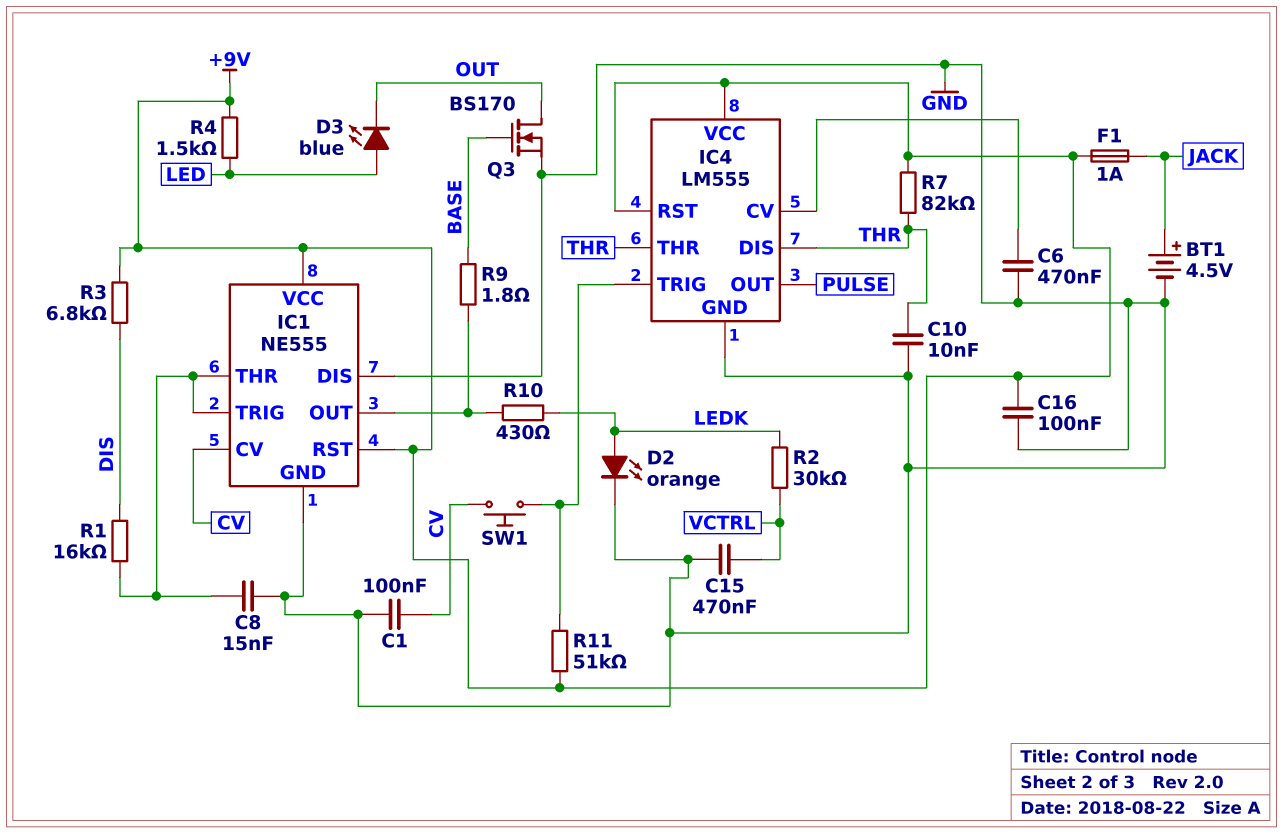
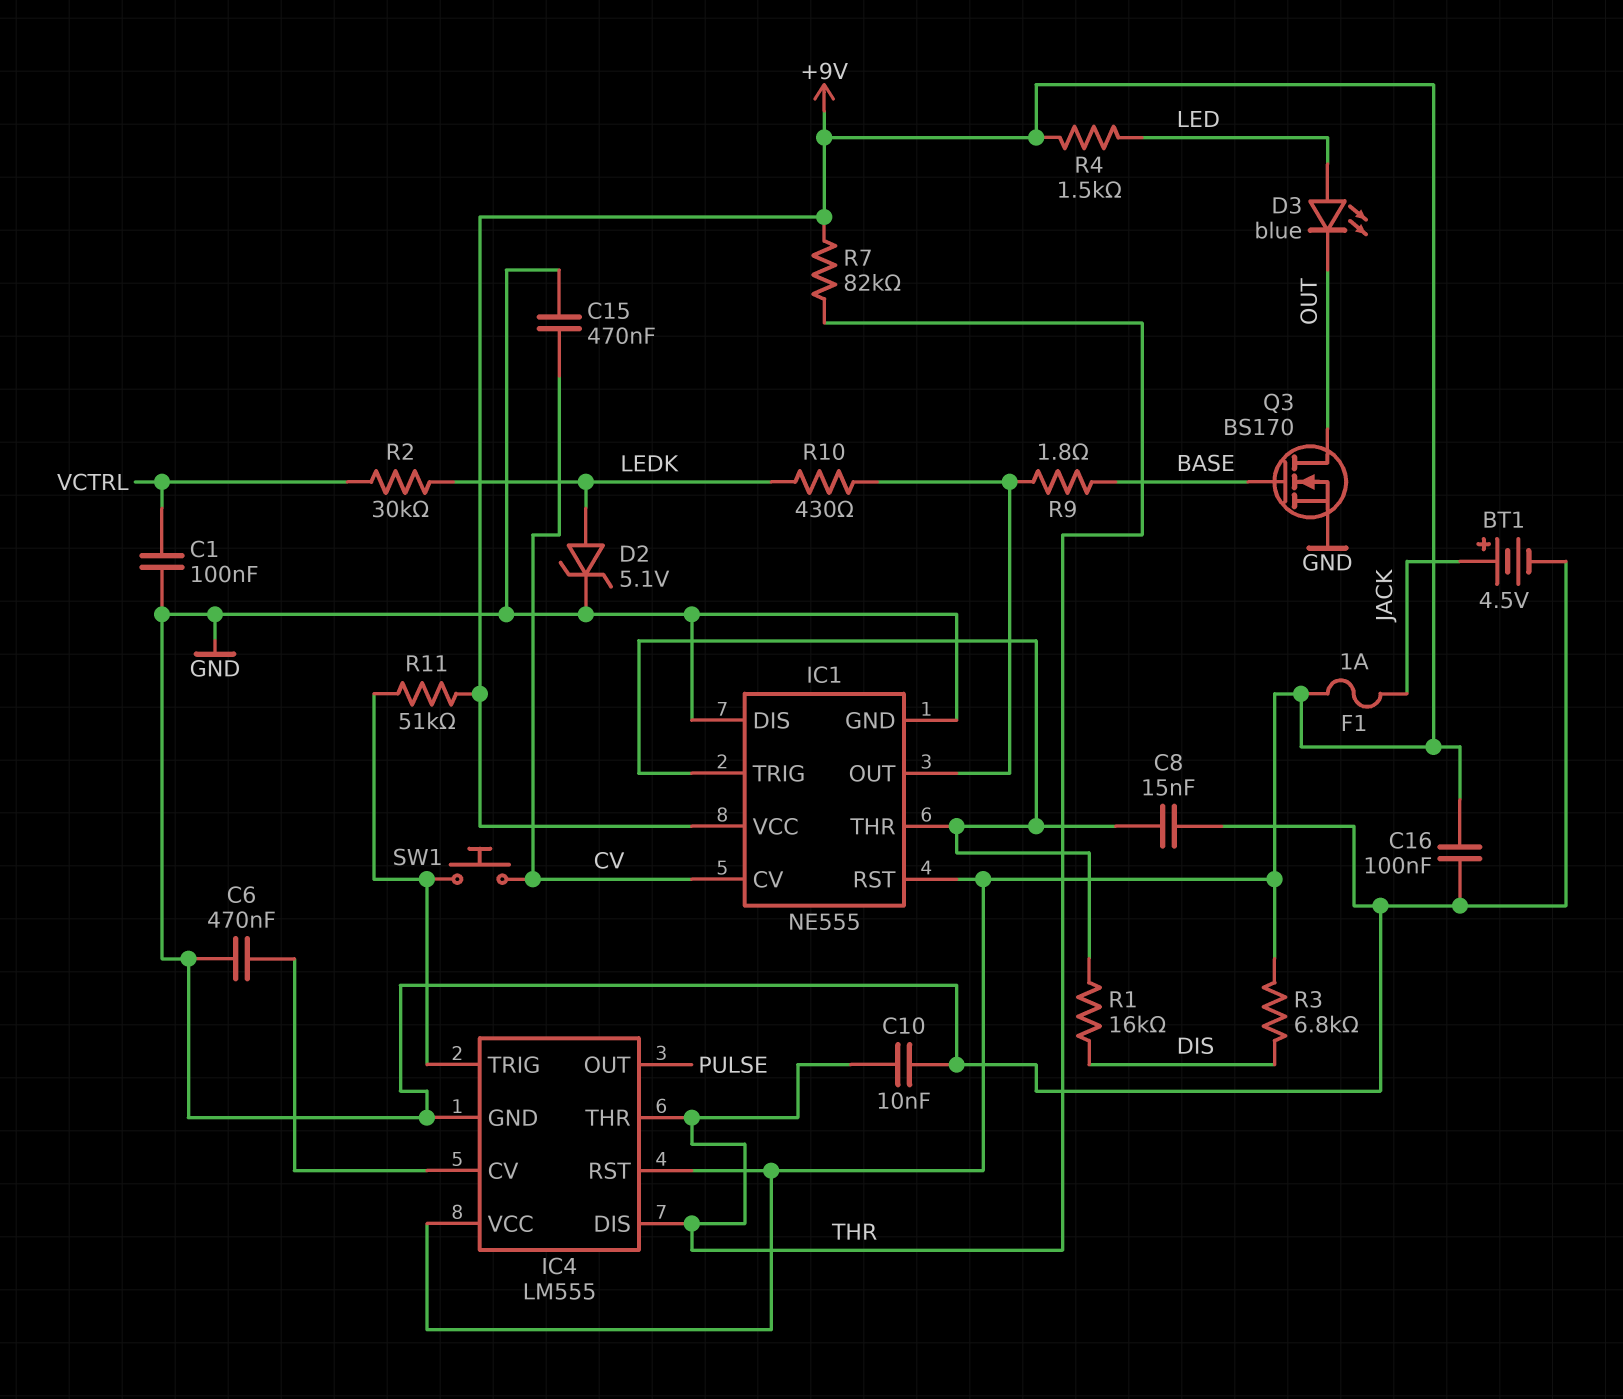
C1: 100nF (CV, GND) -> 100nF (GND, VCTRL)
C15: 470nF (GND, VCTRL) -> 470nF (CV, GND)
D2: LED orange (A LEDK, K GND) -> zener 5.1V (A LEDK, K GND)

